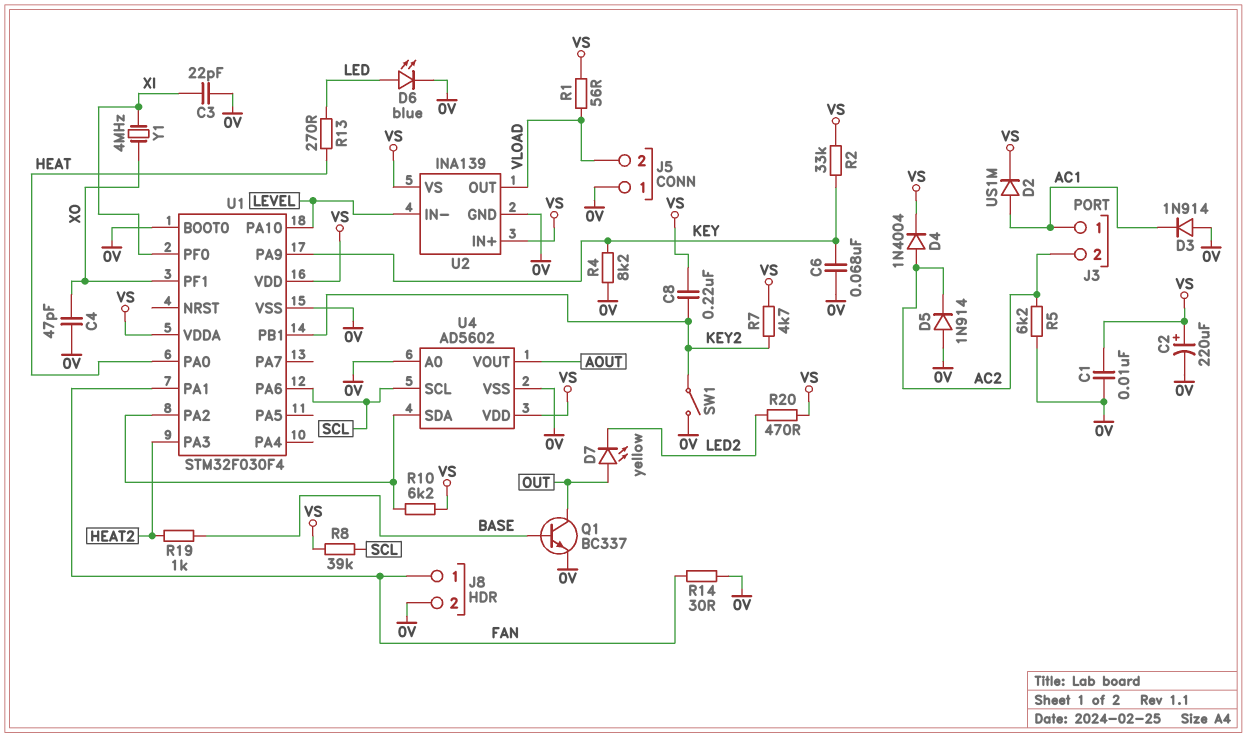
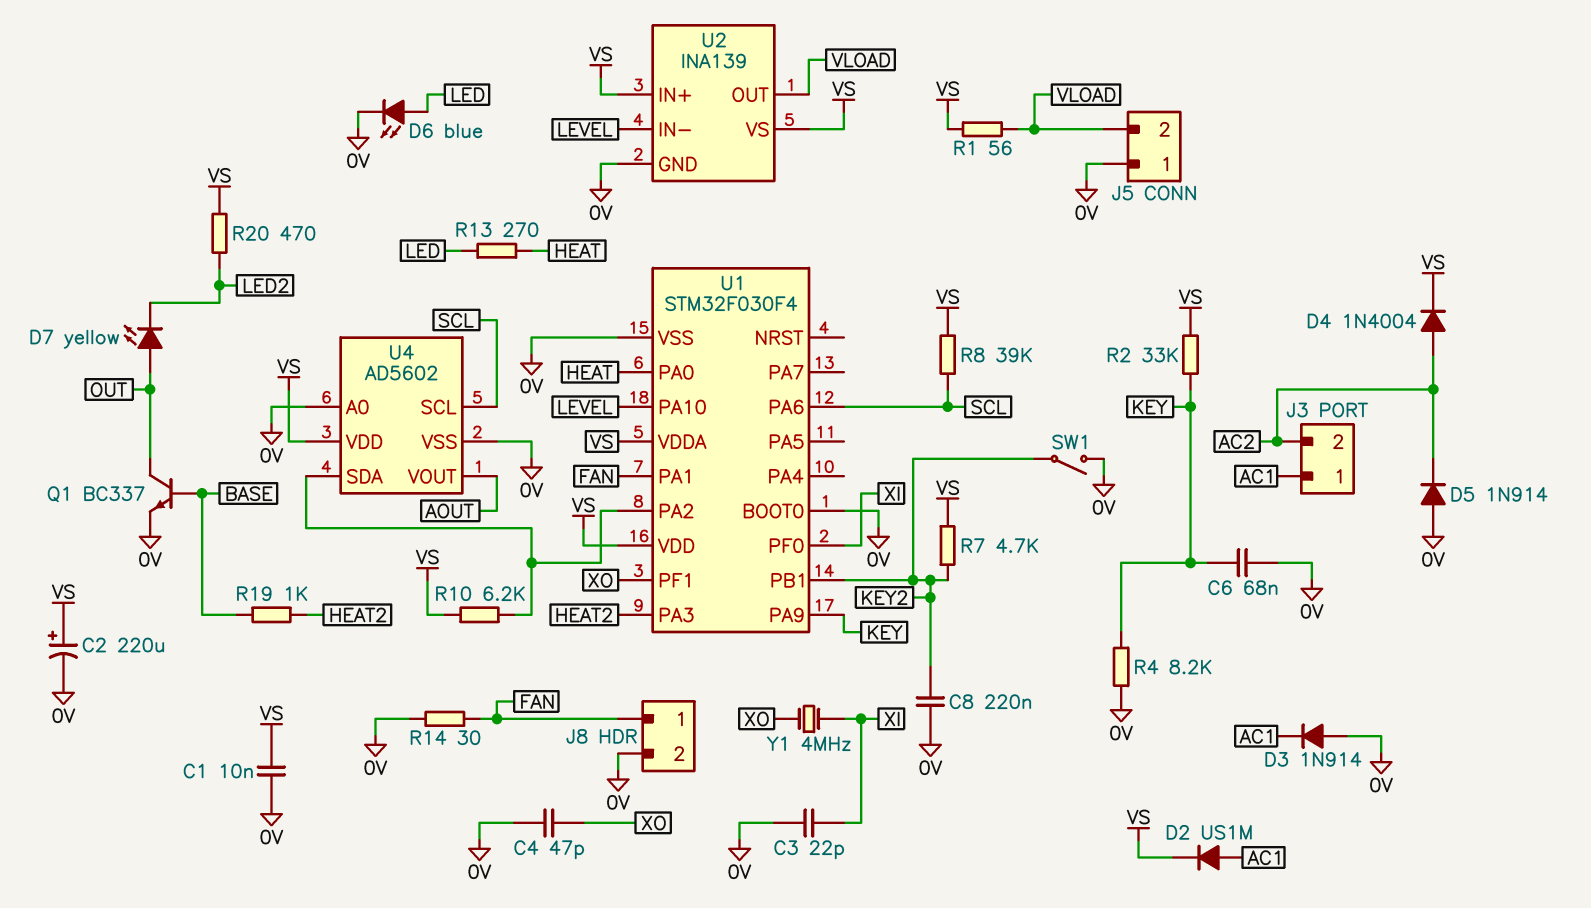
C8: 220nF (KEY2, VS) -> 220nF (0V, KEY2)
R5: 6.2k (0V, AC2) -> none

